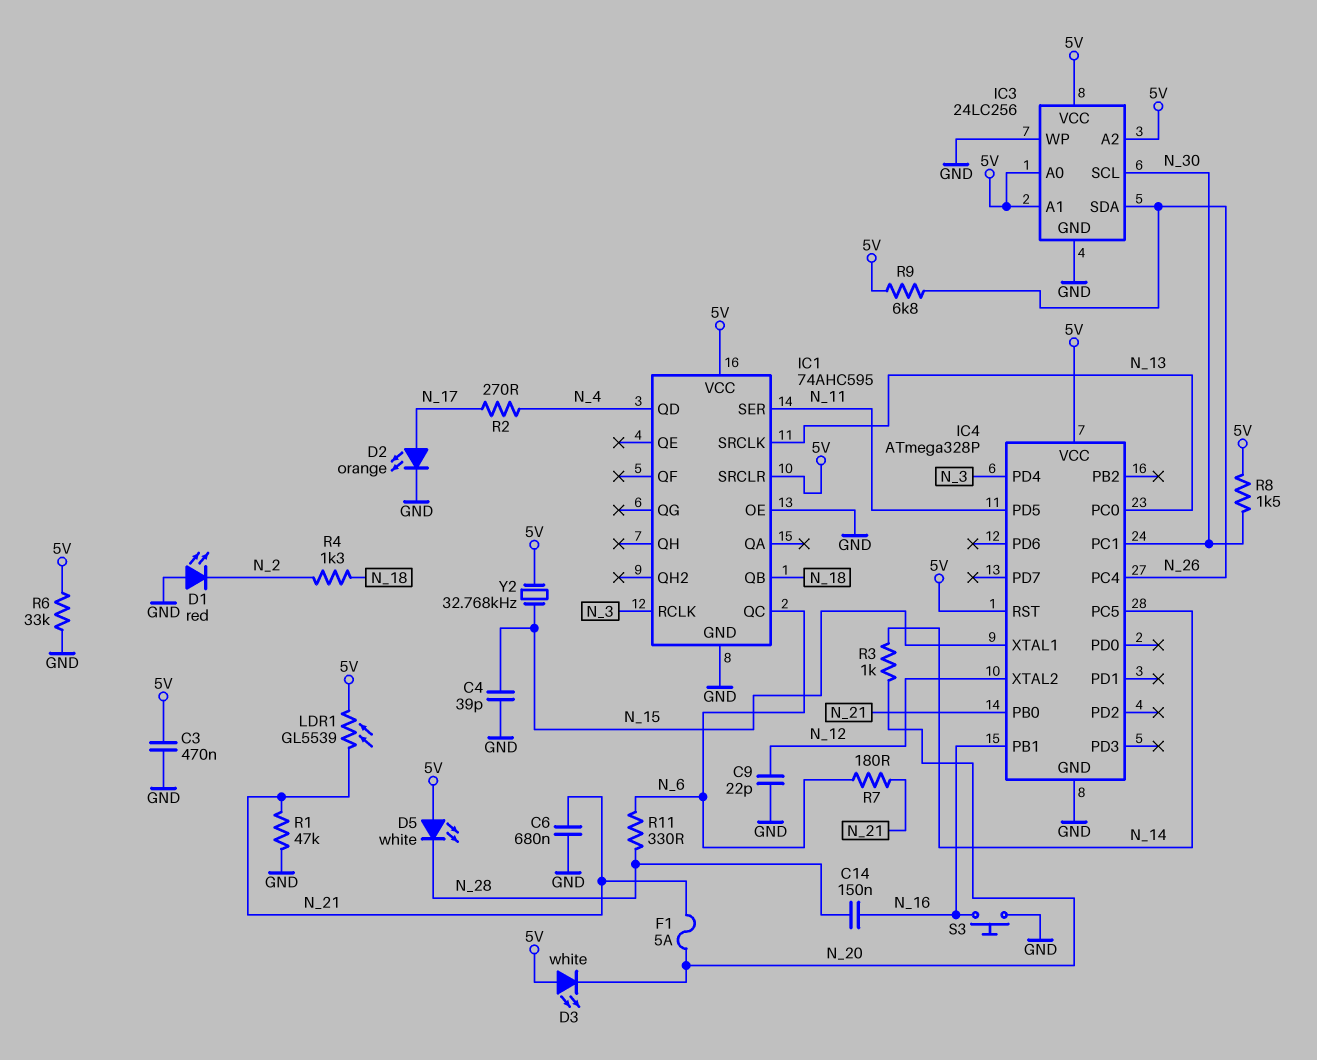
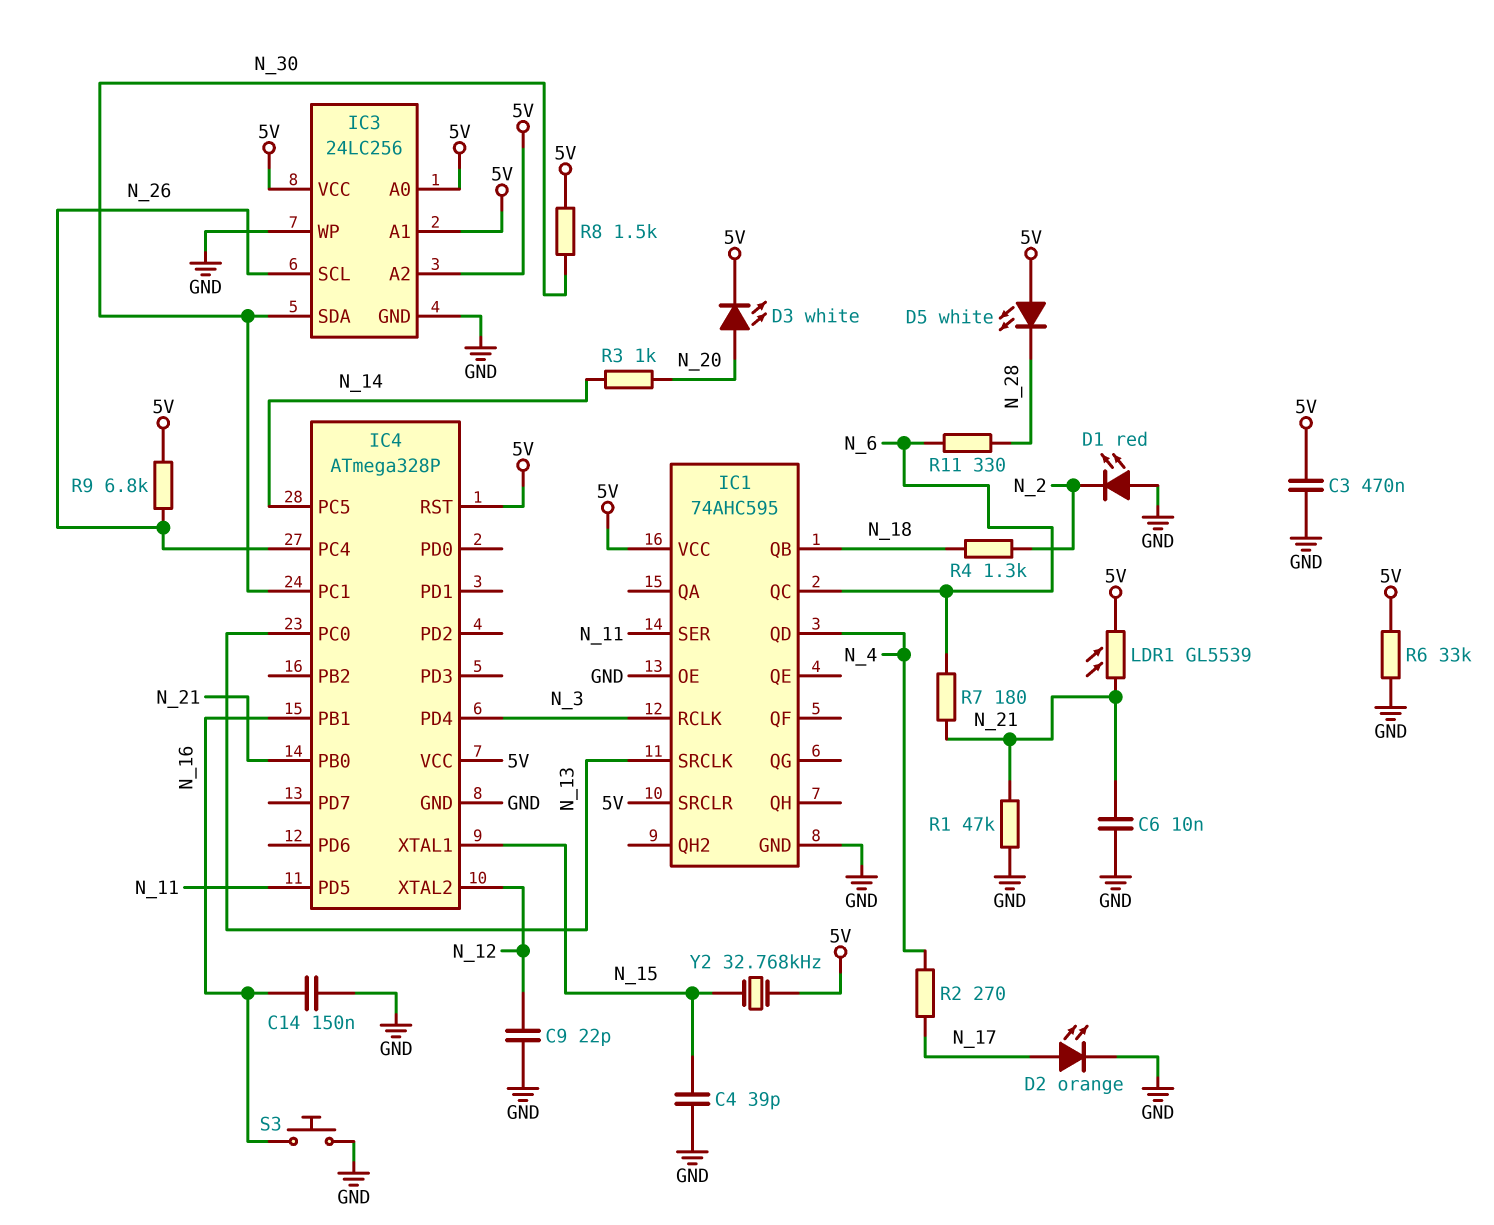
C6: 680nF (GND, N_21) -> 10nF (GND, N_21)
C14: 150nF (N_16, N_28) -> 150nF (GND, N_16)
D3: LED white (A 5V, K N_20) -> LED white (A N_20, K 5V)
F1: 5A (N_20, N_21) -> none
IC3 pin SCL: N_30 -> N_26
IC3 pin SDA: N_26 -> N_30

